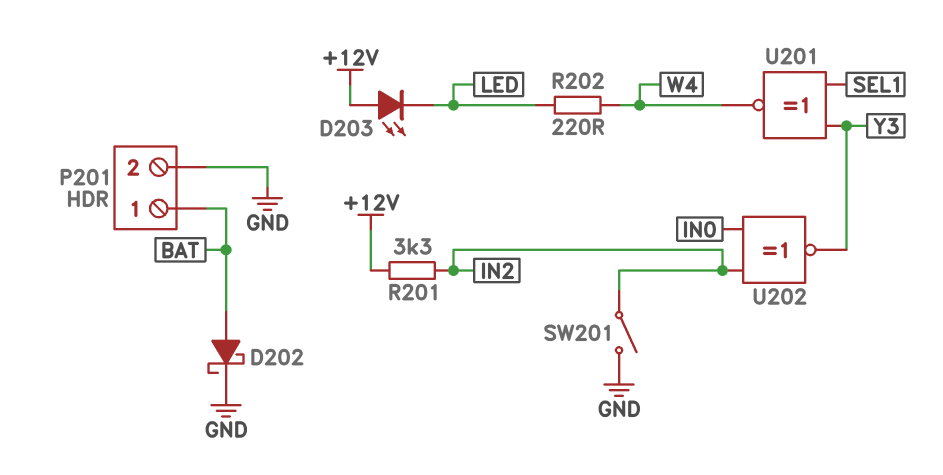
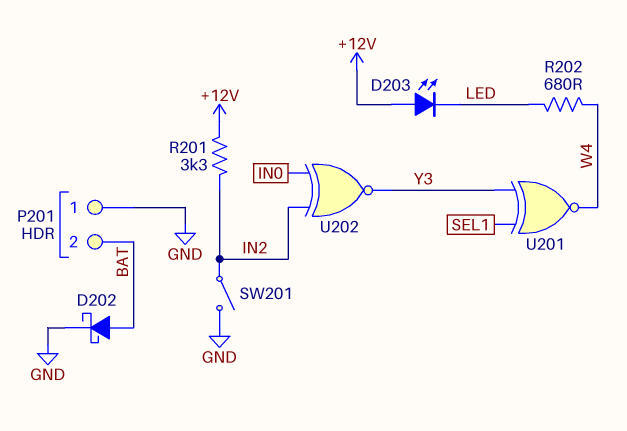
P201 pin 1: BAT -> GND
P201 pin 2: GND -> BAT
R202: 220 (LED, W4) -> 680 (LED, W4)

